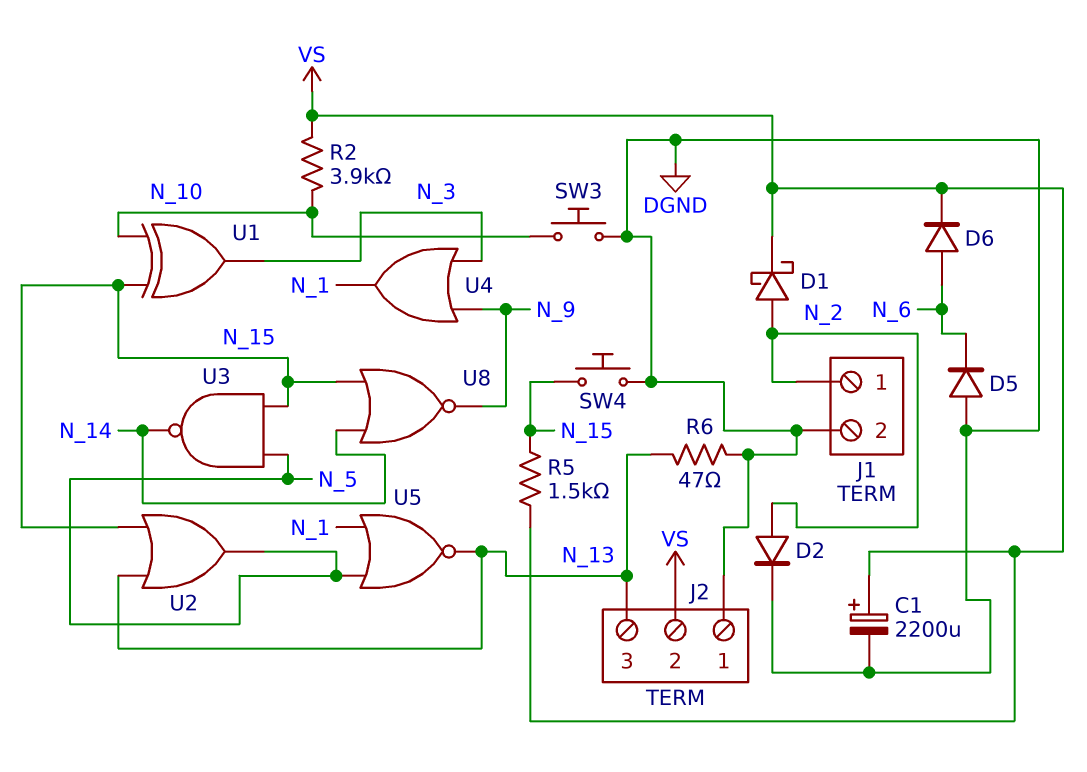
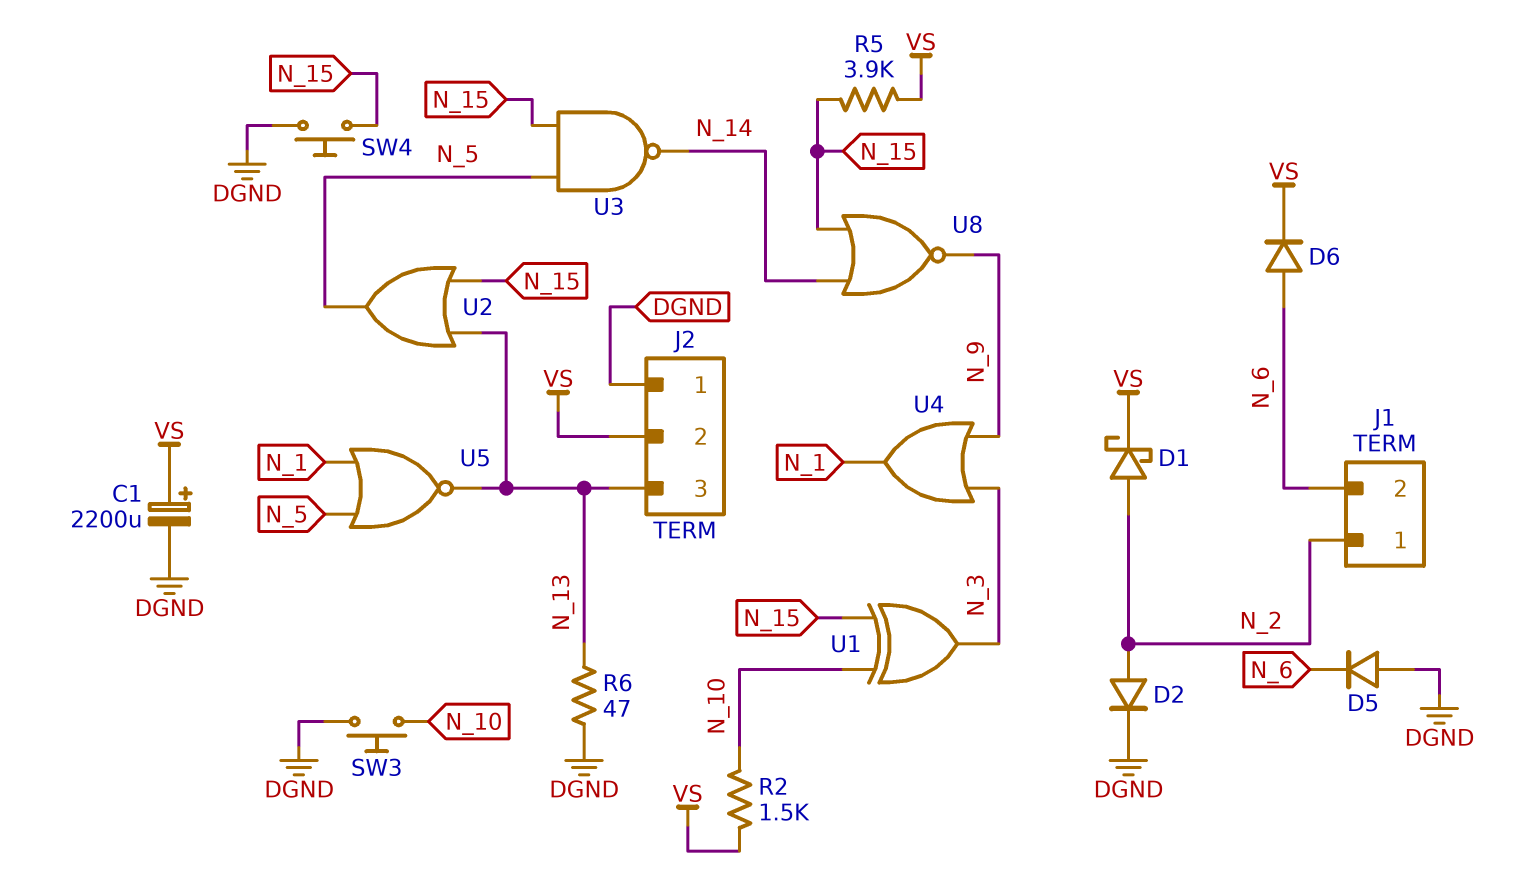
J1 pin 2: DGND -> N_6
R2: 3.9k (N_10, VS) -> 1.5k (N_10, VS)
R5: 1.5k (N_15, VS) -> 3.9k (N_15, VS)

